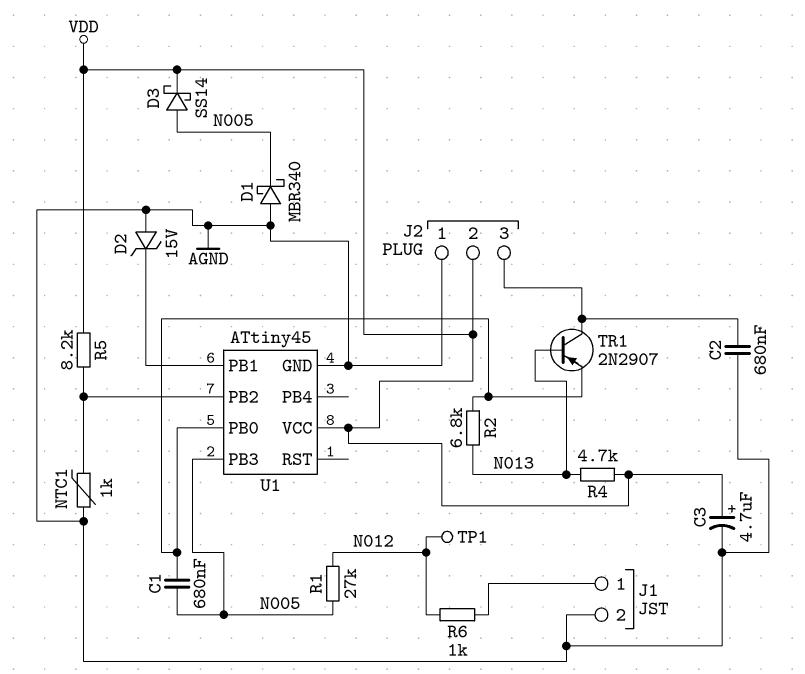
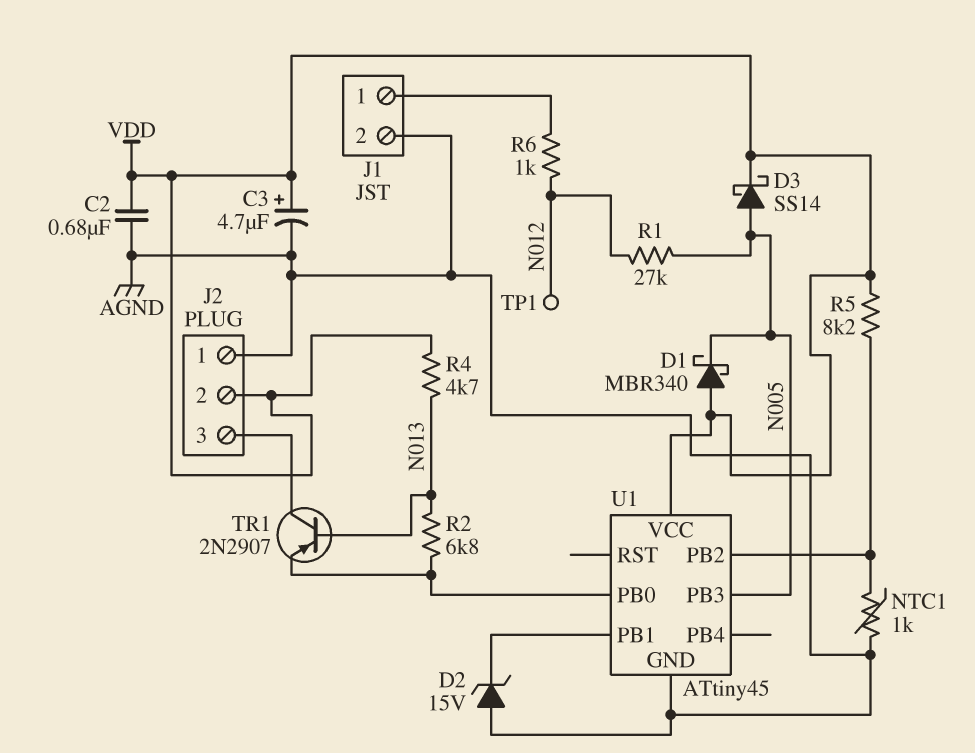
C1: 680nF (N005, U1/PB0) -> none
C2: 680nF (AGND, J2/3) -> 680nF (AGND, VDD)
D1: schottky MBR340 (A AGND, K N005) -> schottky MBR340 (A VDD, K N005)

